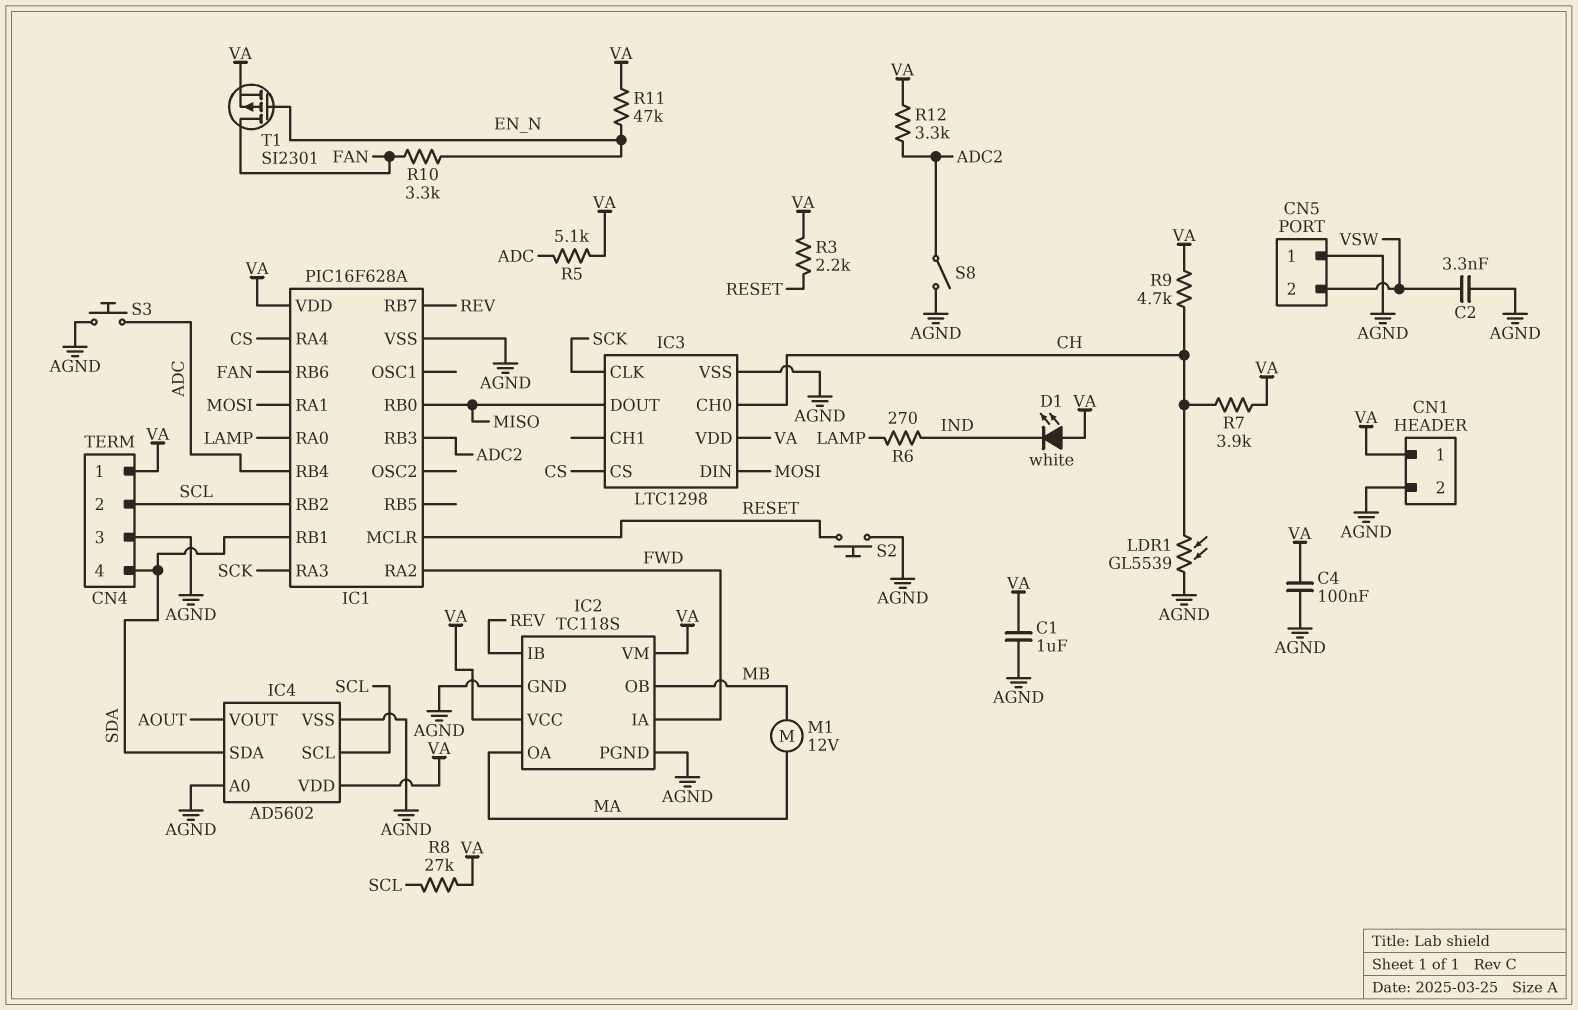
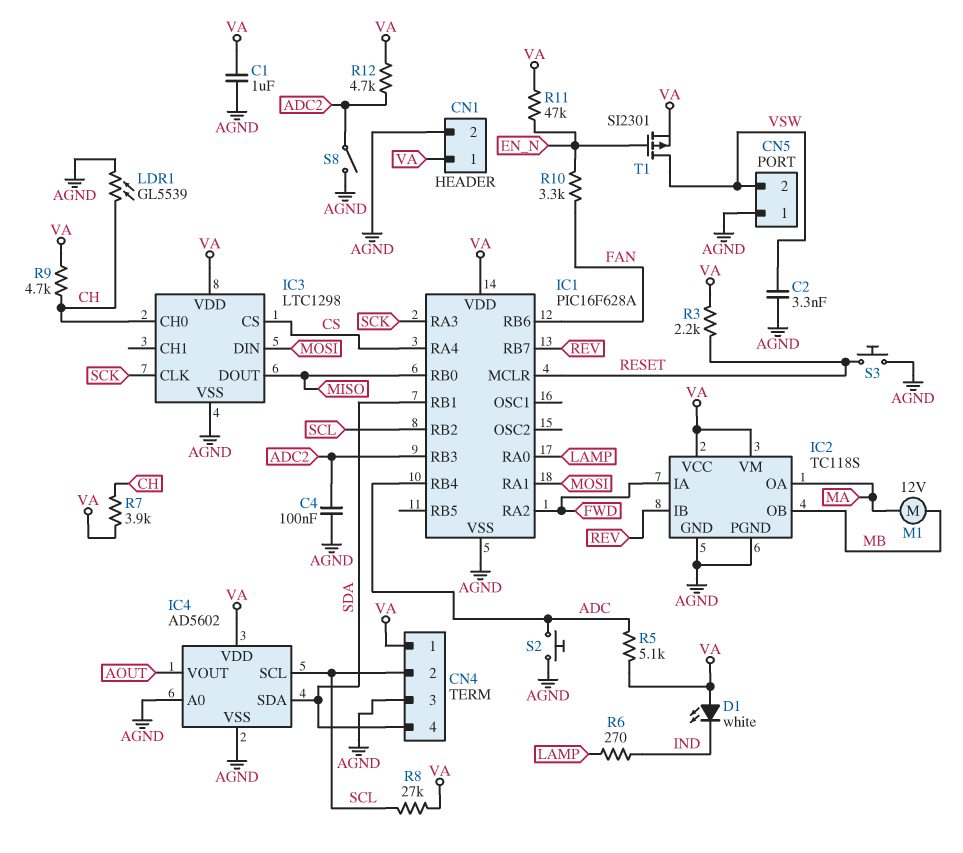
C4: 100nF (AGND, VA) -> 100nF (ADC2, AGND)
R12: 3.3k (ADC2, VA) -> 4.7k (ADC2, VA)
S2: button (AGND, RESET) -> button (ADC, AGND)
S3: button (ADC, AGND) -> button (AGND, RESET)
T1: PMOS SI2301 (G EN_N, D FAN, S VA) -> PMOS SI2301 (G EN_N, D VSW, S VA)

